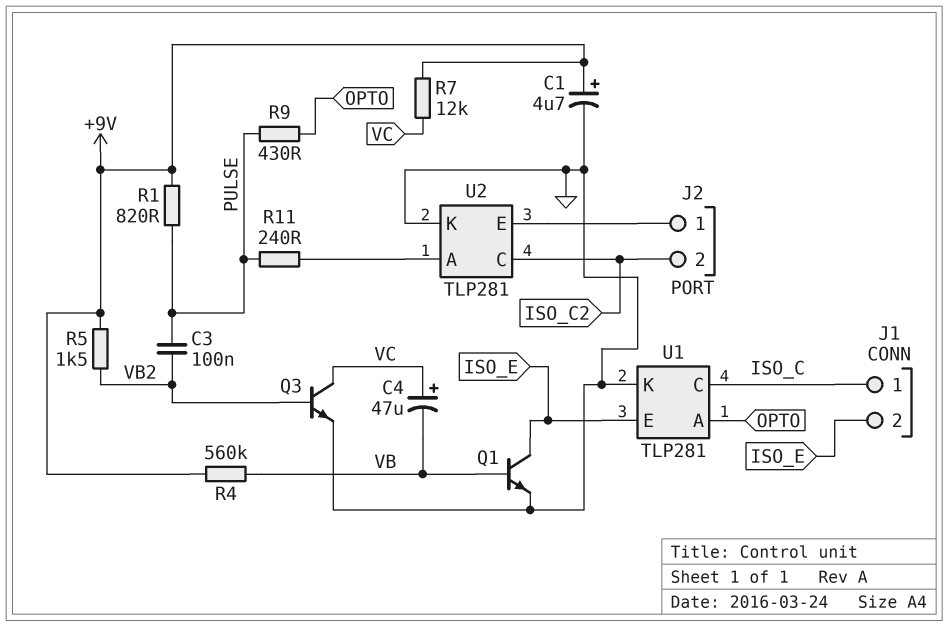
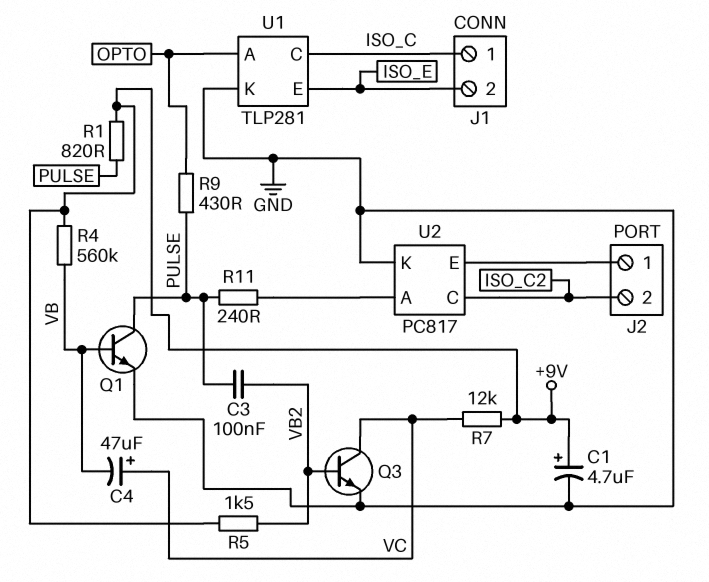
Q1: NPN (B VB, C ISO_E, E GND) -> NPN (B VB, C PULSE, E GND)
U2: TLP281 -> PC817

